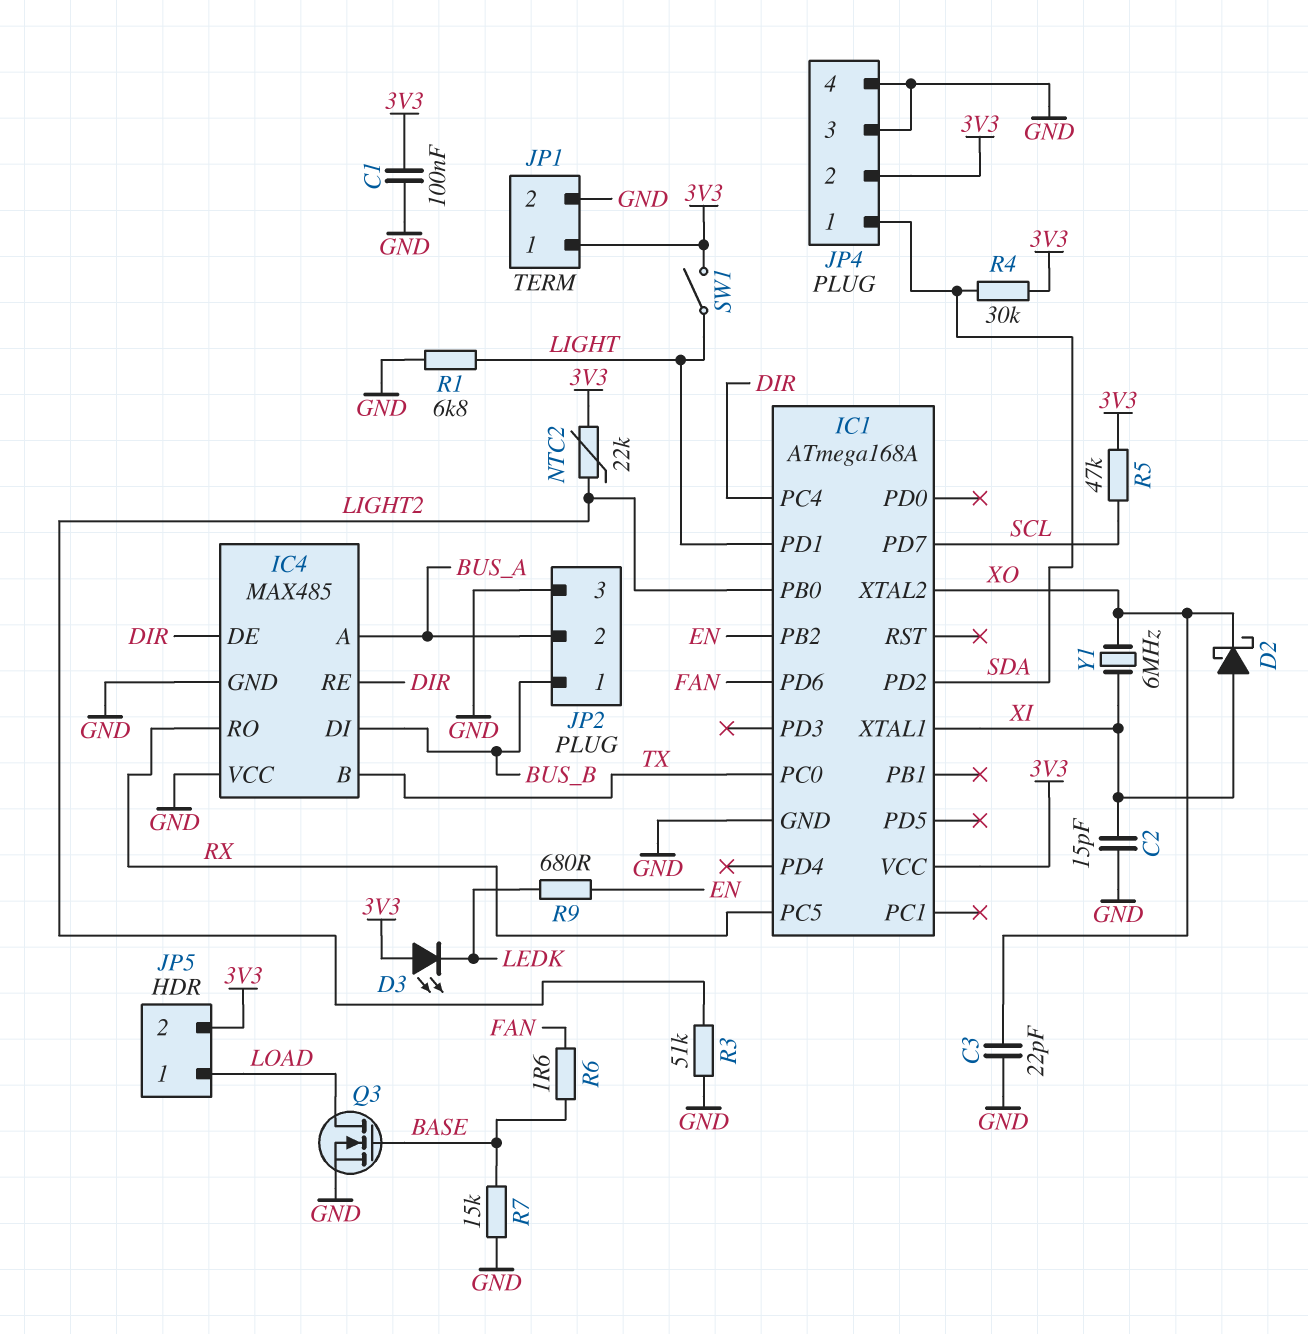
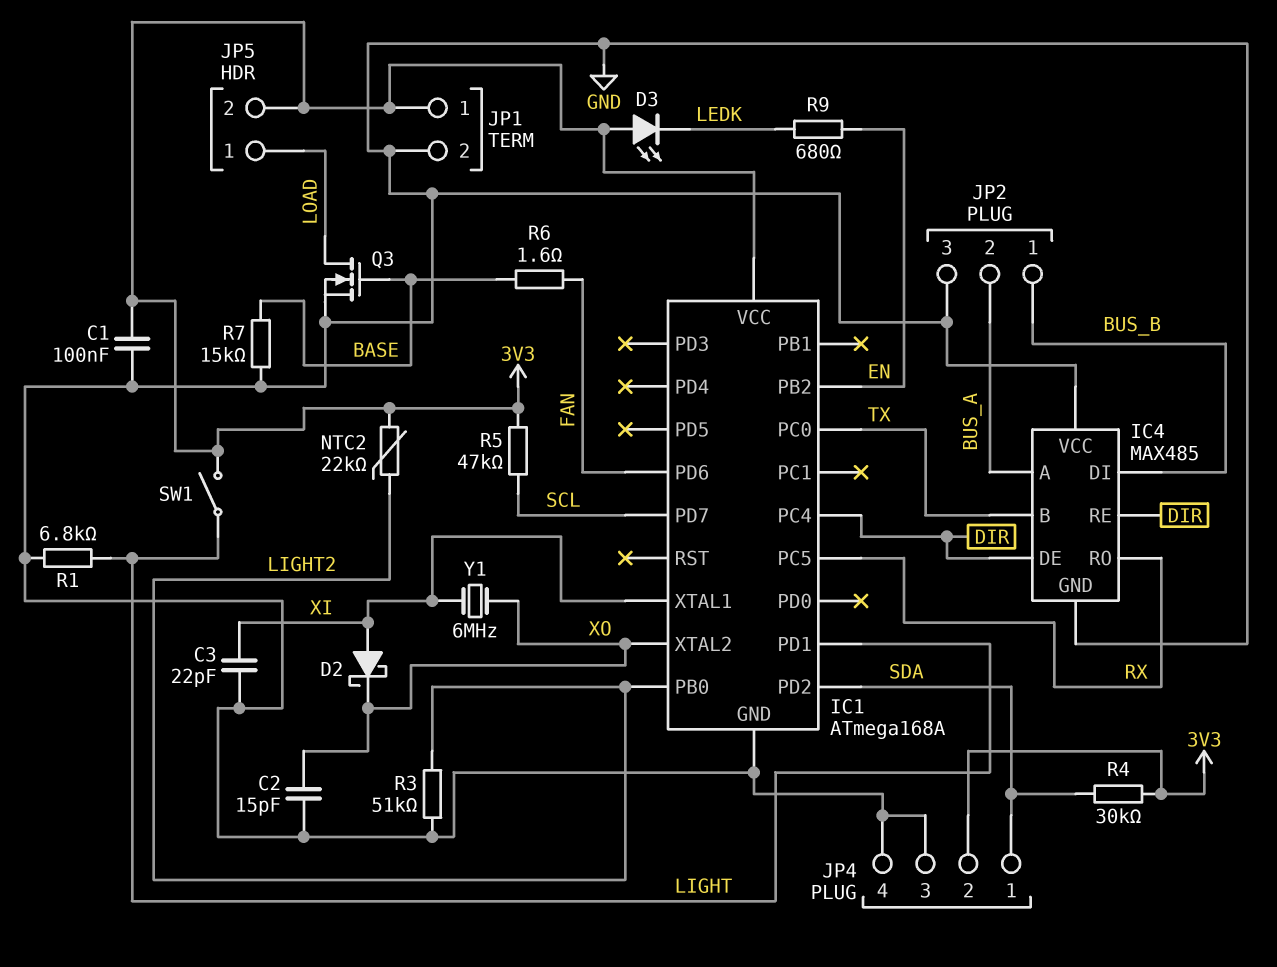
C2: 15pF (GND, XI) -> 15pF (GND, XO)
C3: 22pF (GND, XO) -> 22pF (GND, XI)

